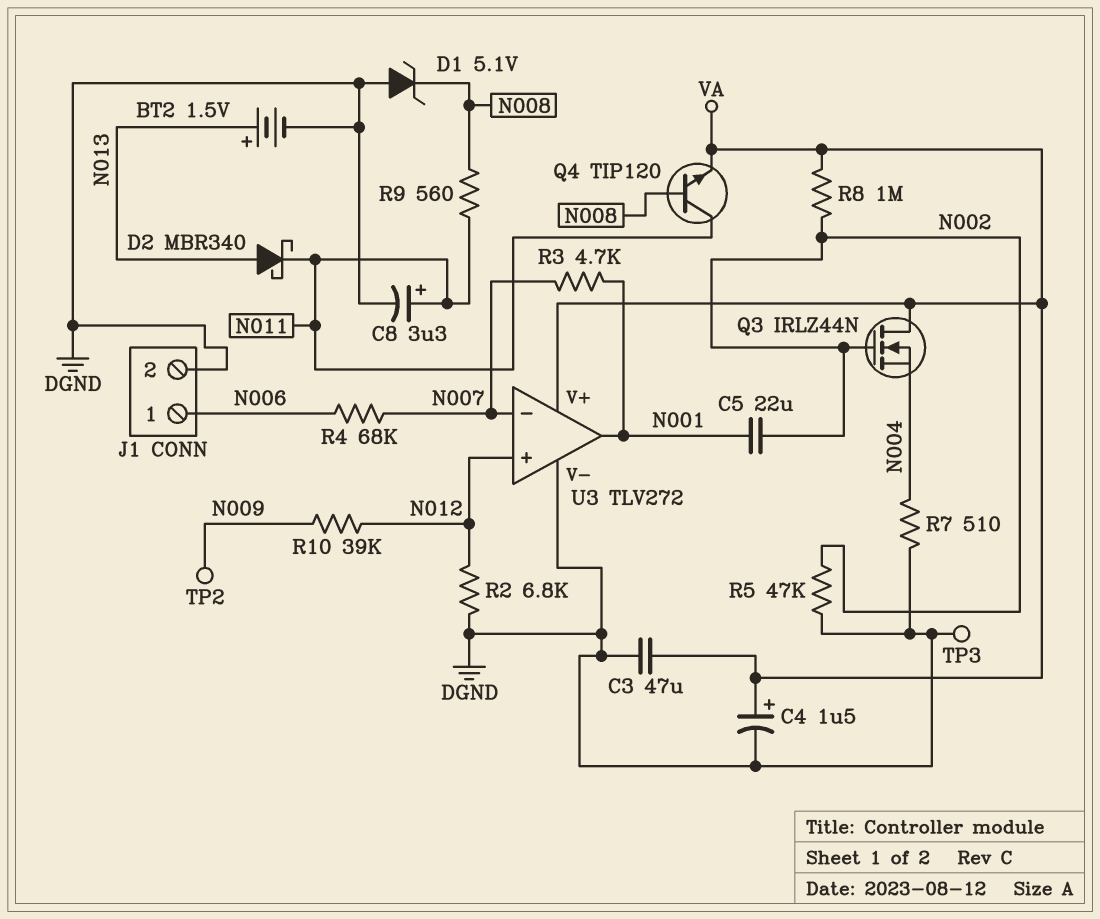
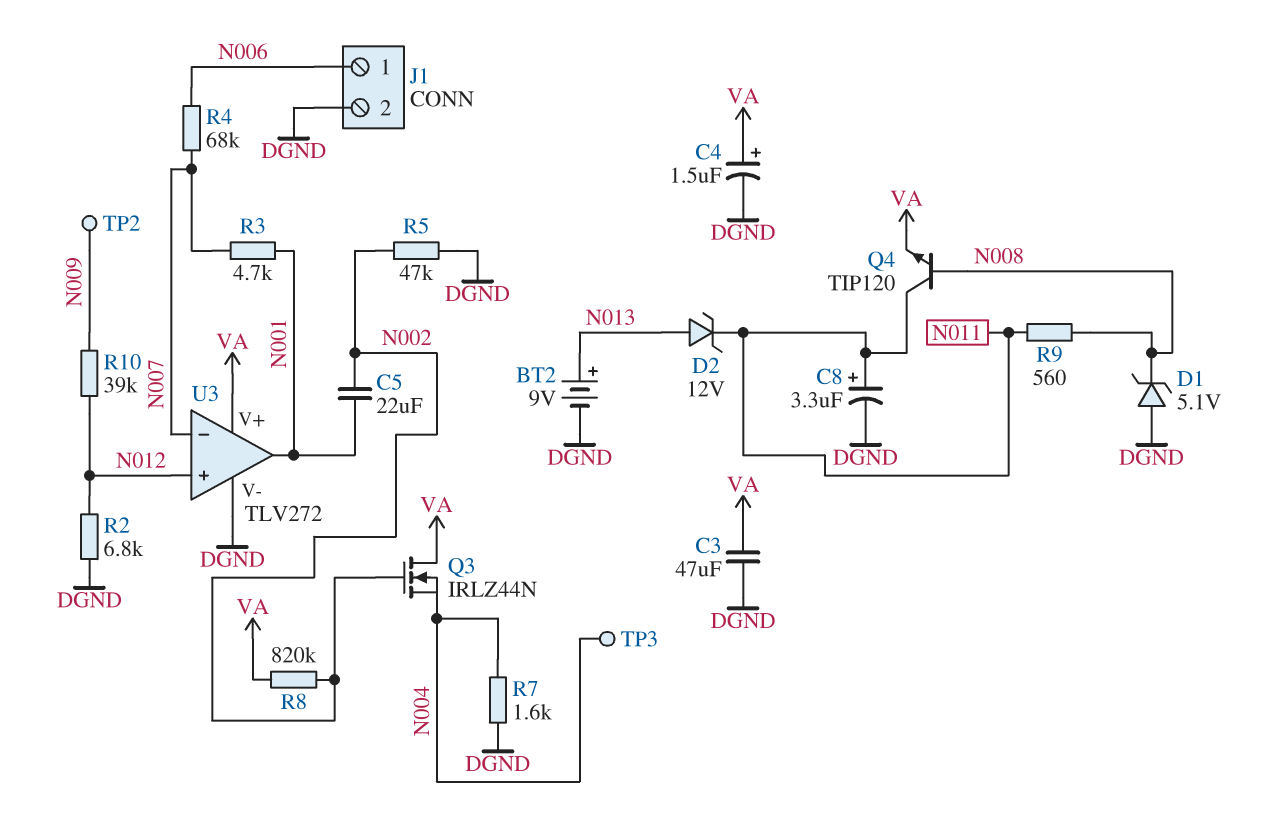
BT2: 1.5V (plus N013, minus DGND) -> 9V (plus N013, minus DGND)
D2: schottky MBR340 (A N013, K N011) -> zener 12V (A N013, K N011)
R7: 510 (DGND, N004) -> 1.6k (DGND, N004)
R8: 1M (N002, VA) -> 820k (N002, VA)
TP3: test point (DGND) -> test point (N004)

